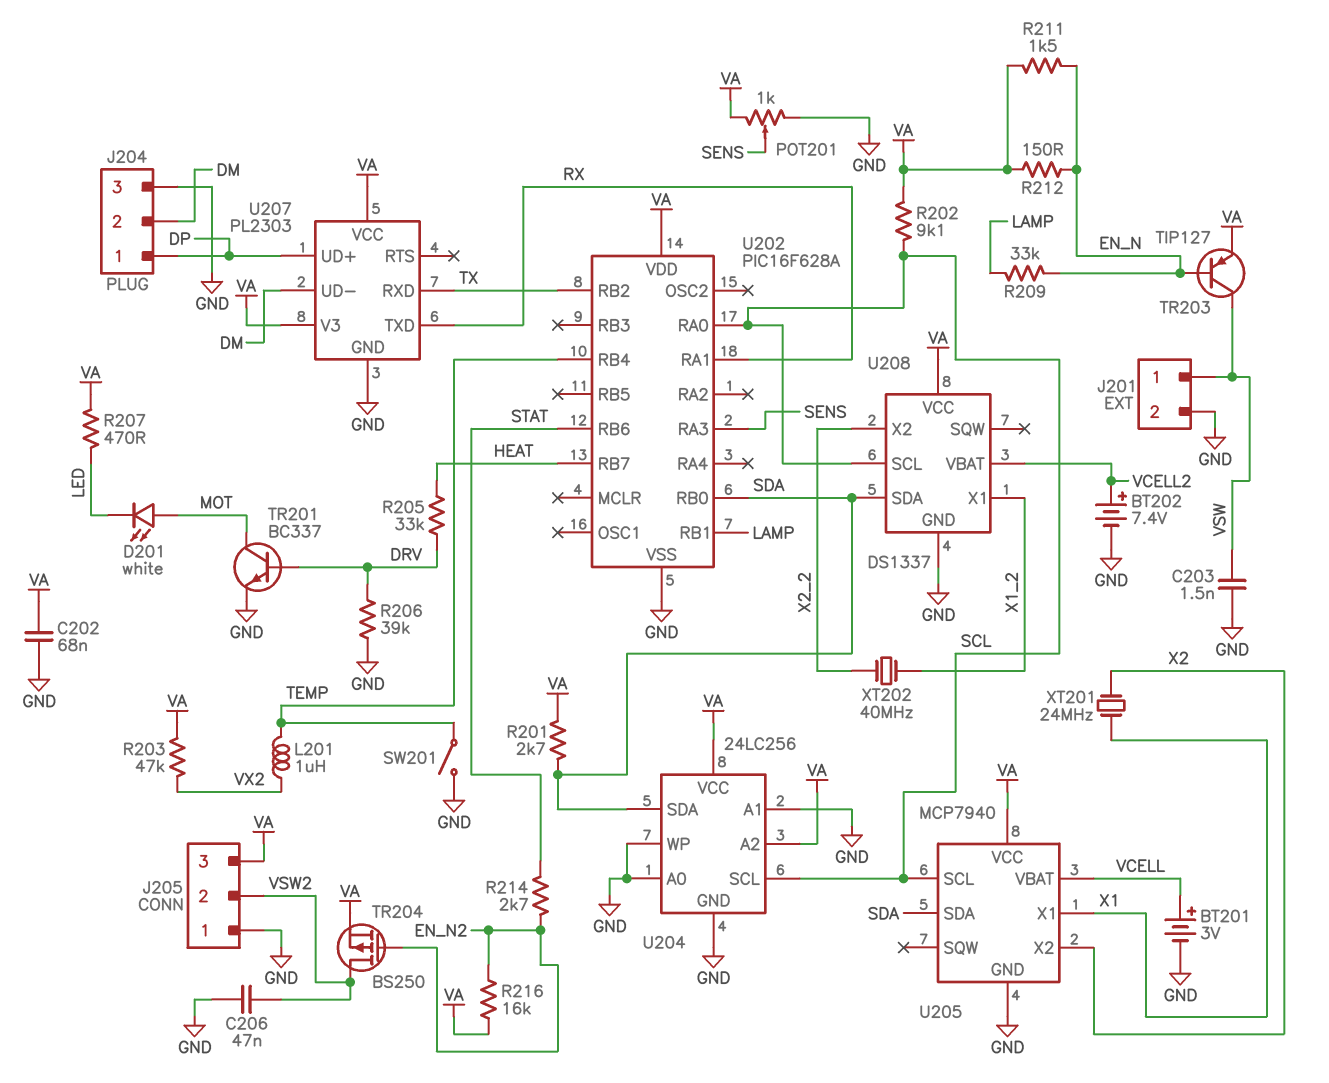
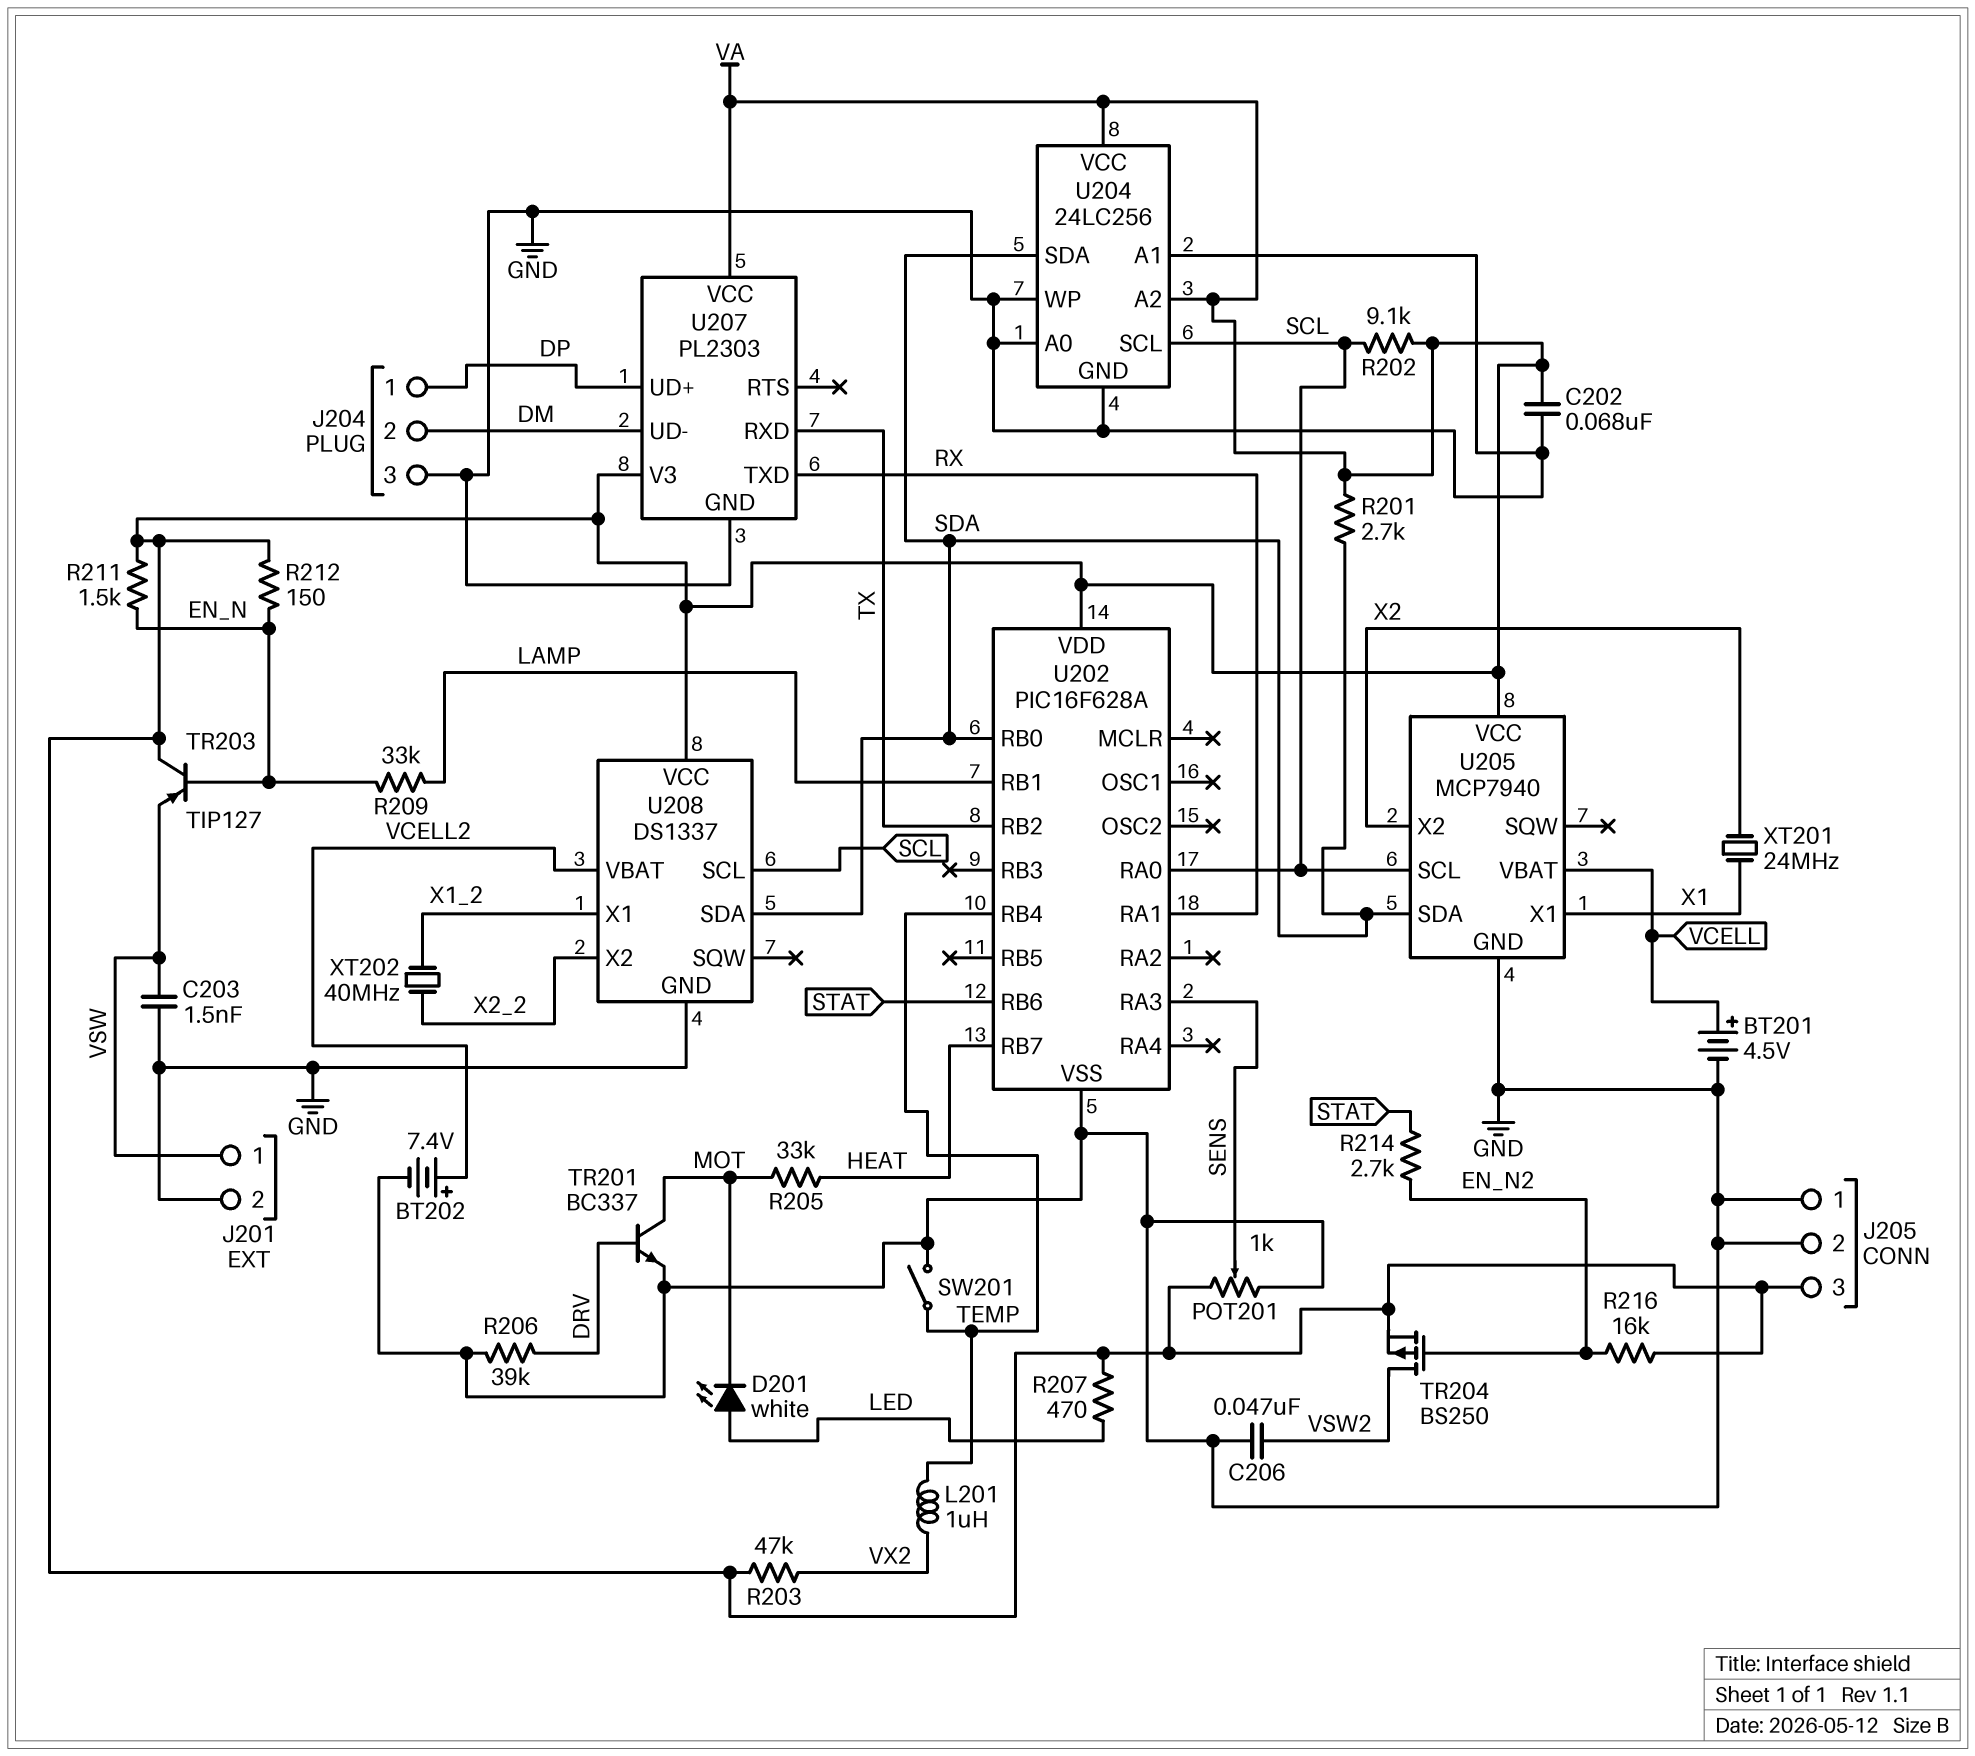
BT201: 3V (plus VCELL, minus GND) -> 4.5V (plus VCELL, minus GND)
D201: LED white (A MOT, K LED) -> LED white (A LED, K MOT)
J205 pin 2: VSW2 -> GND
R205: 33k (DRV, HEAT) -> 33k (HEAT, MOT)
TR203: PNP TIP127 (B EN_N, C VSW, E VA) -> PNP TIP127 (B EN_N, C VA, E VSW)

